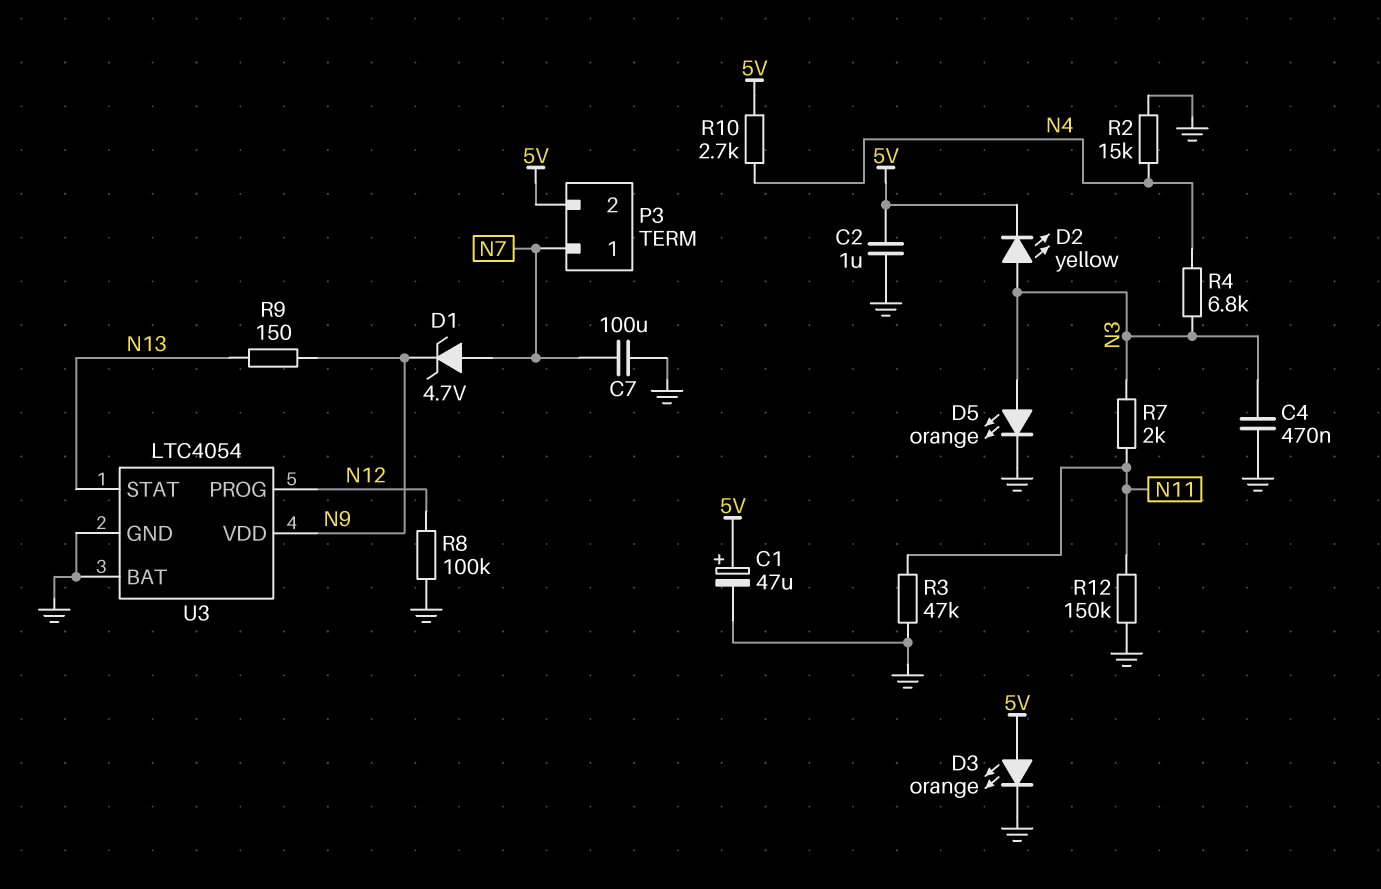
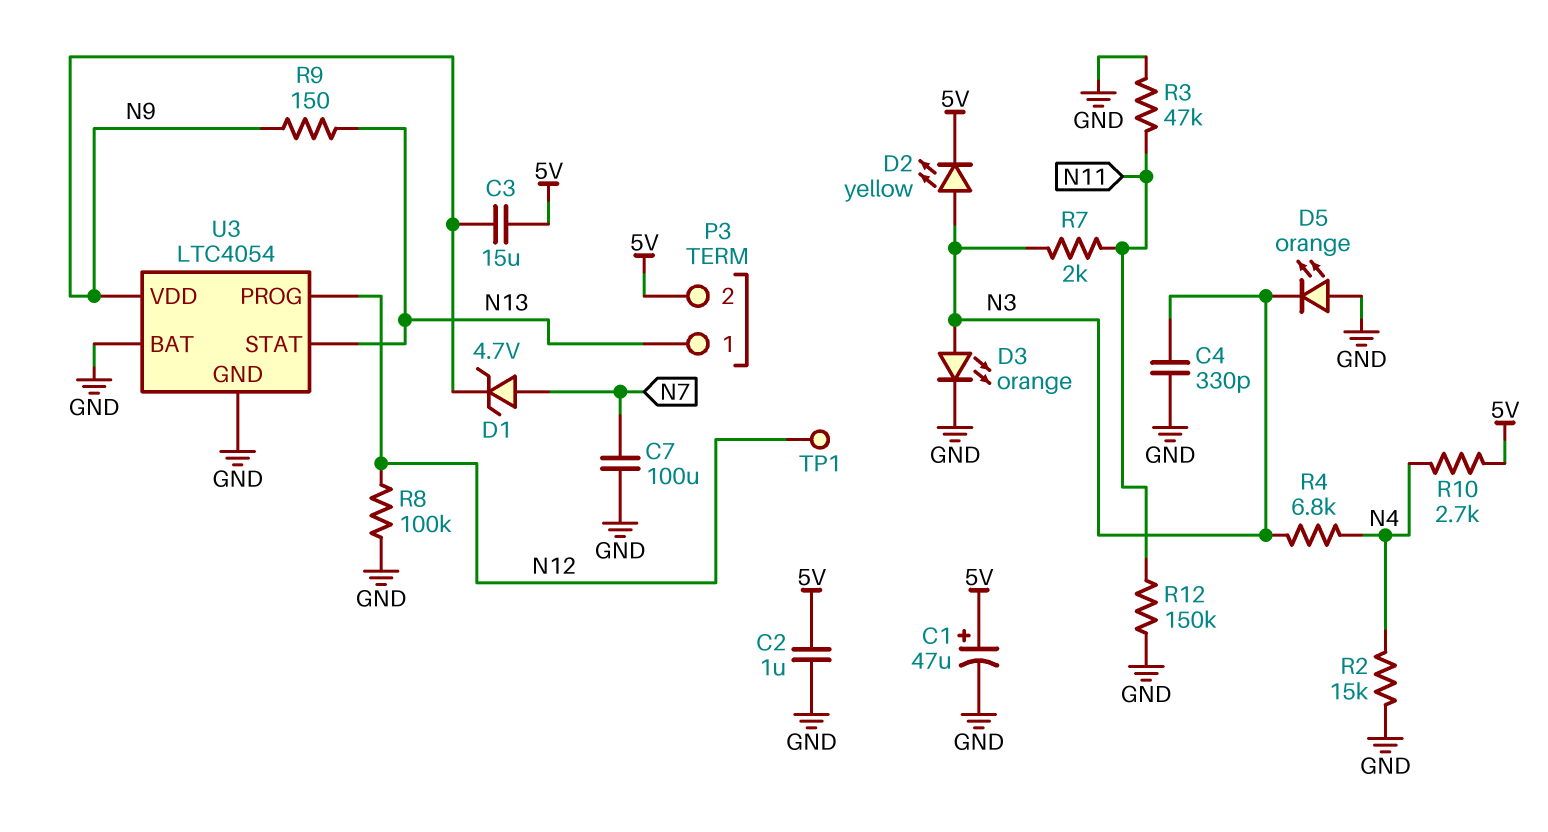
C3: none -> 15uF (5V, N9)
C4: 470nF (GND, N3) -> 330pF (GND, N3)
D3: LED orange (A 5V, K GND) -> LED orange (A N3, K GND)
D5: LED orange (A N3, K GND) -> LED orange (A GND, K N3)
P3 pin 1: N7 -> N13
TP1: none -> test point (N12)

